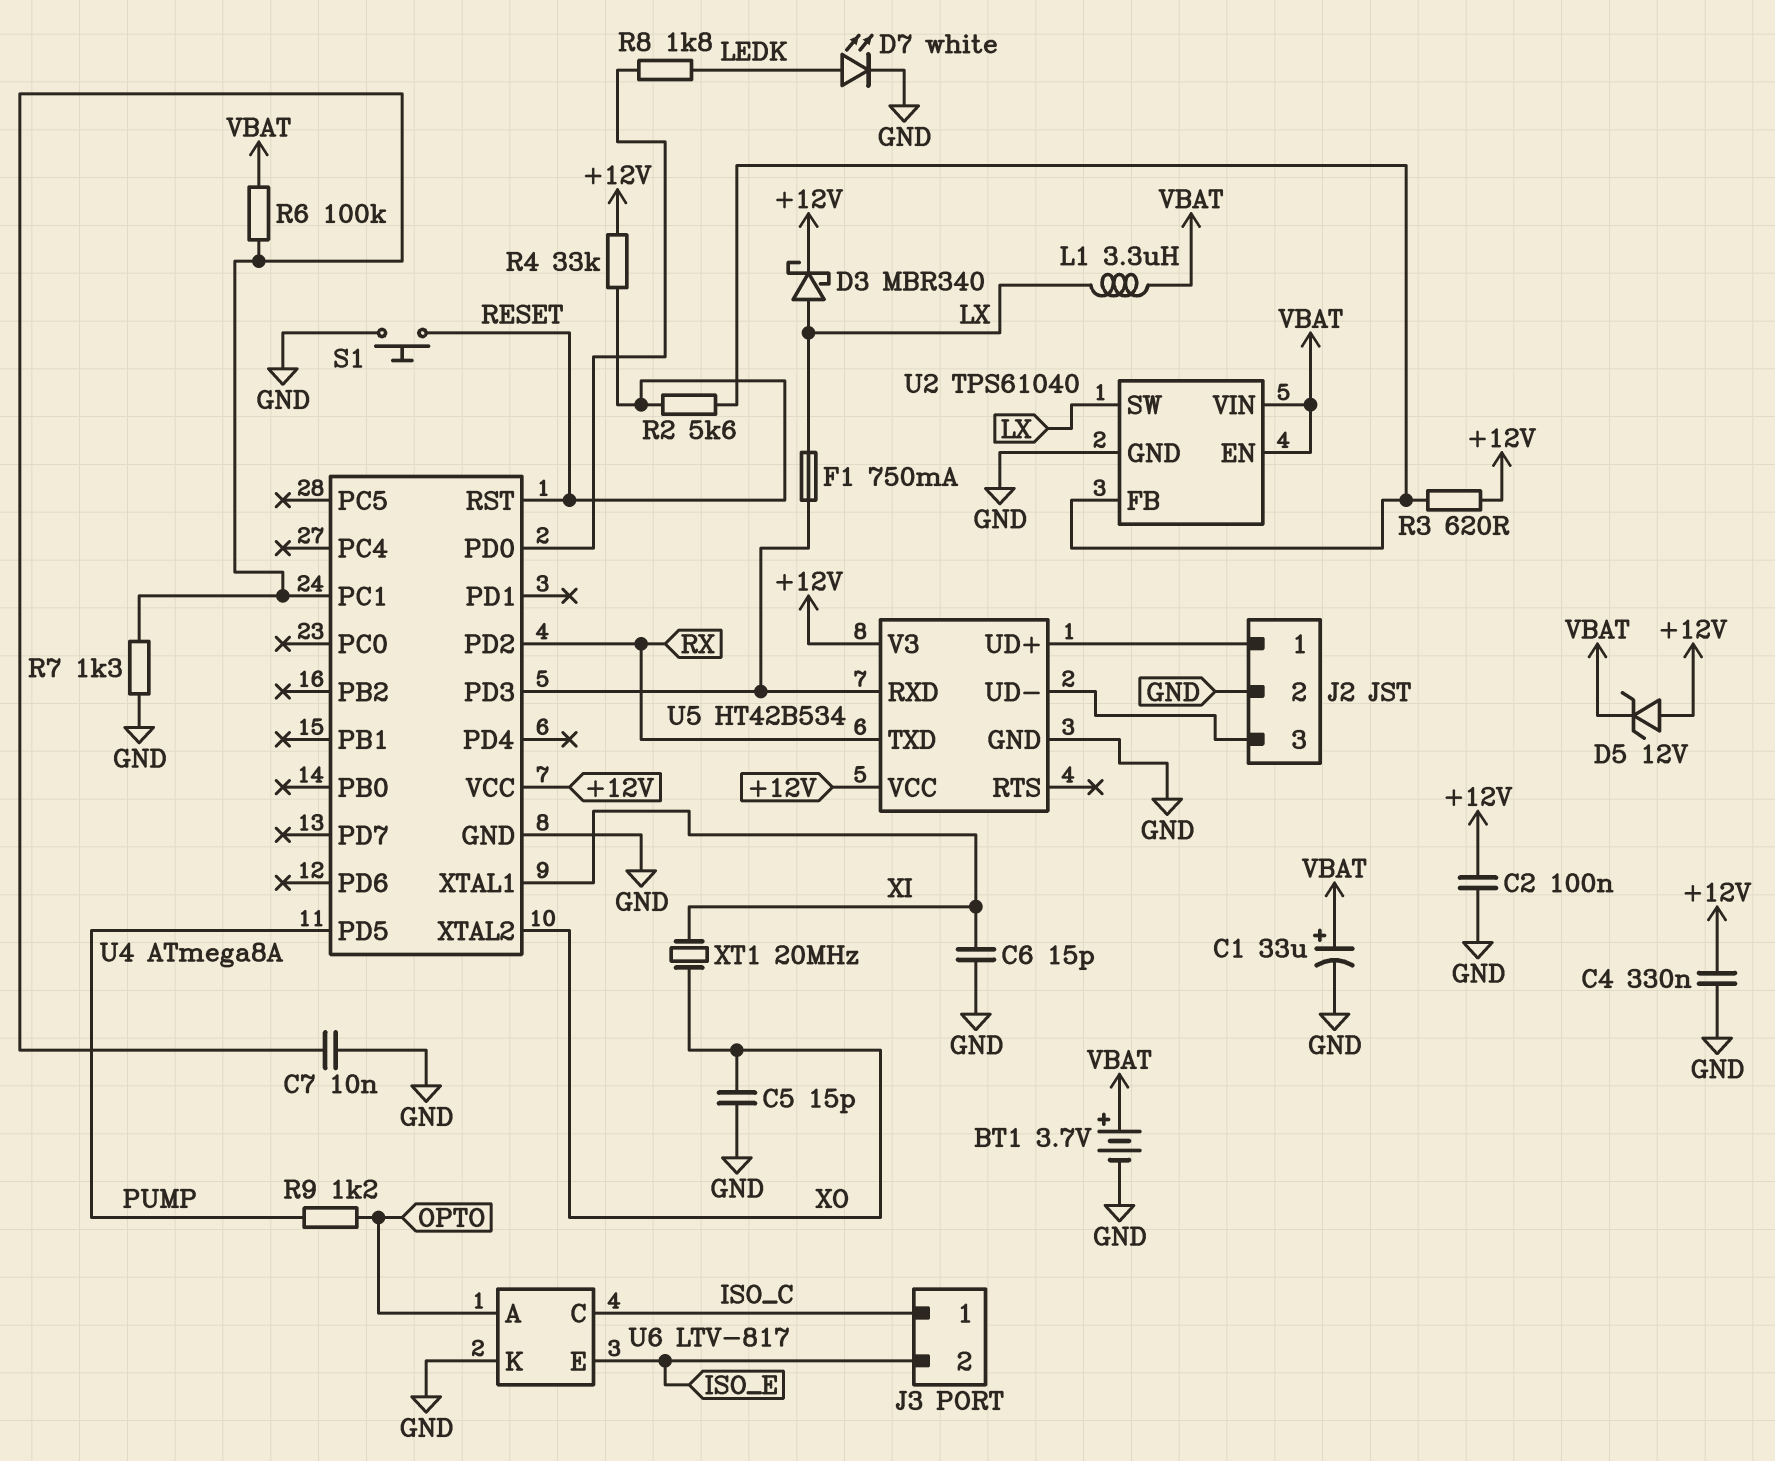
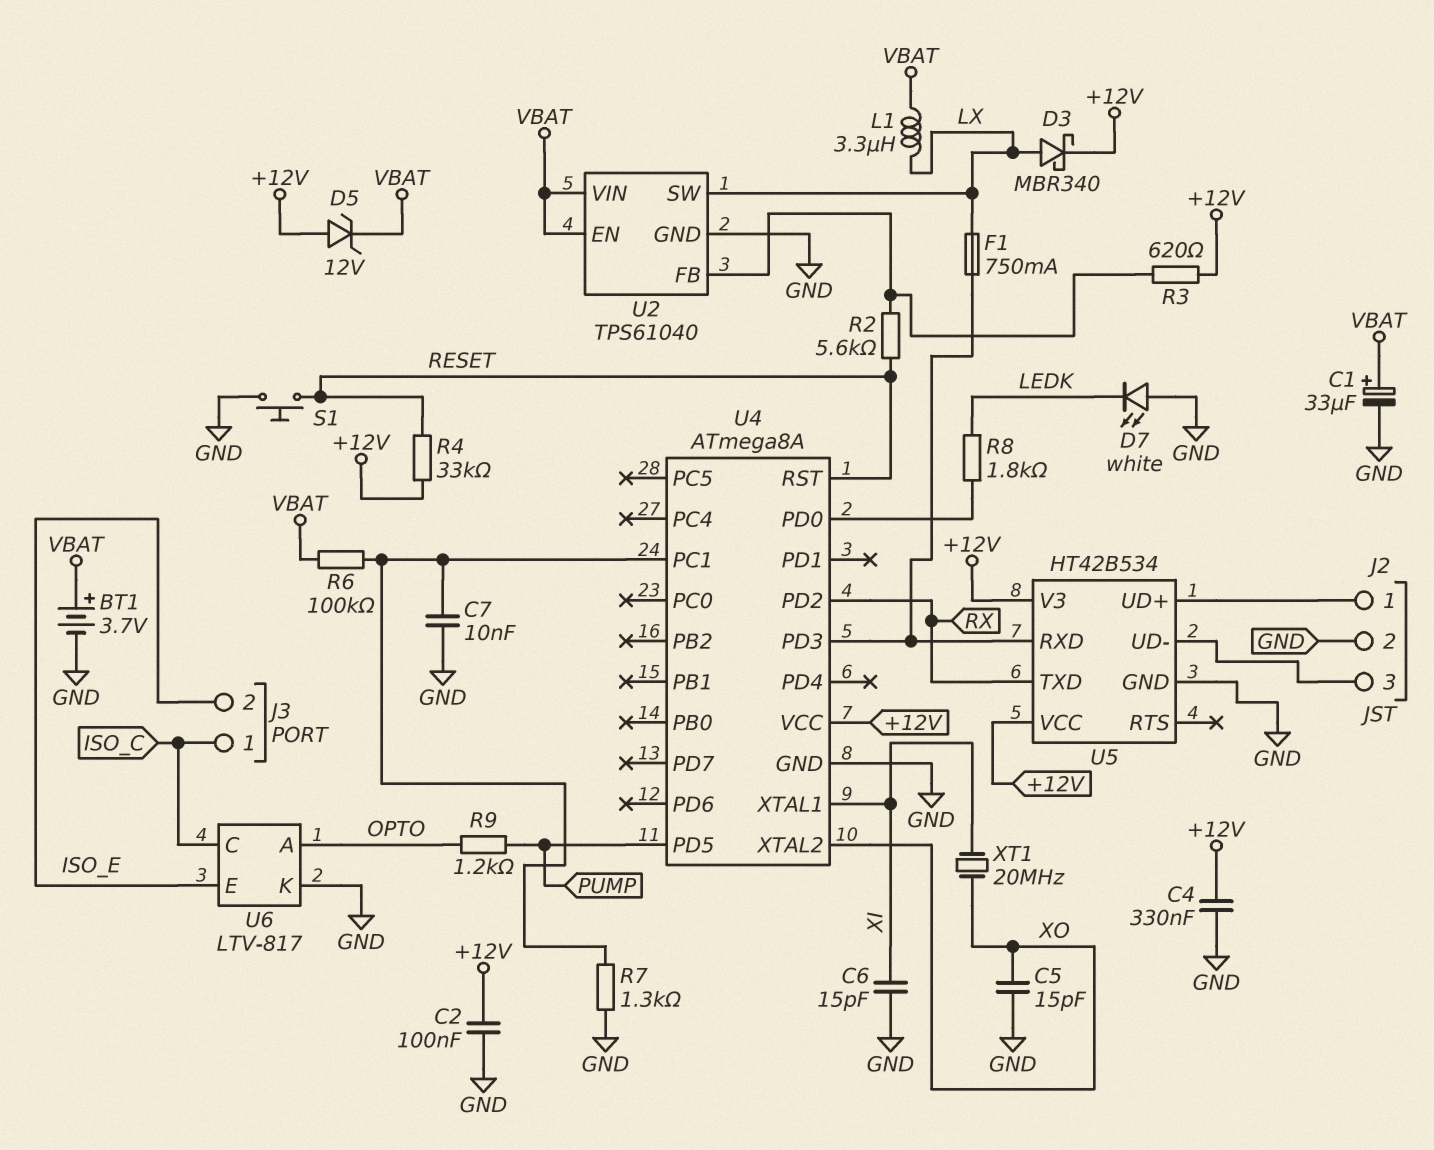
D7: LED white (A LEDK, K GND) -> LED white (A GND, K LEDK)

